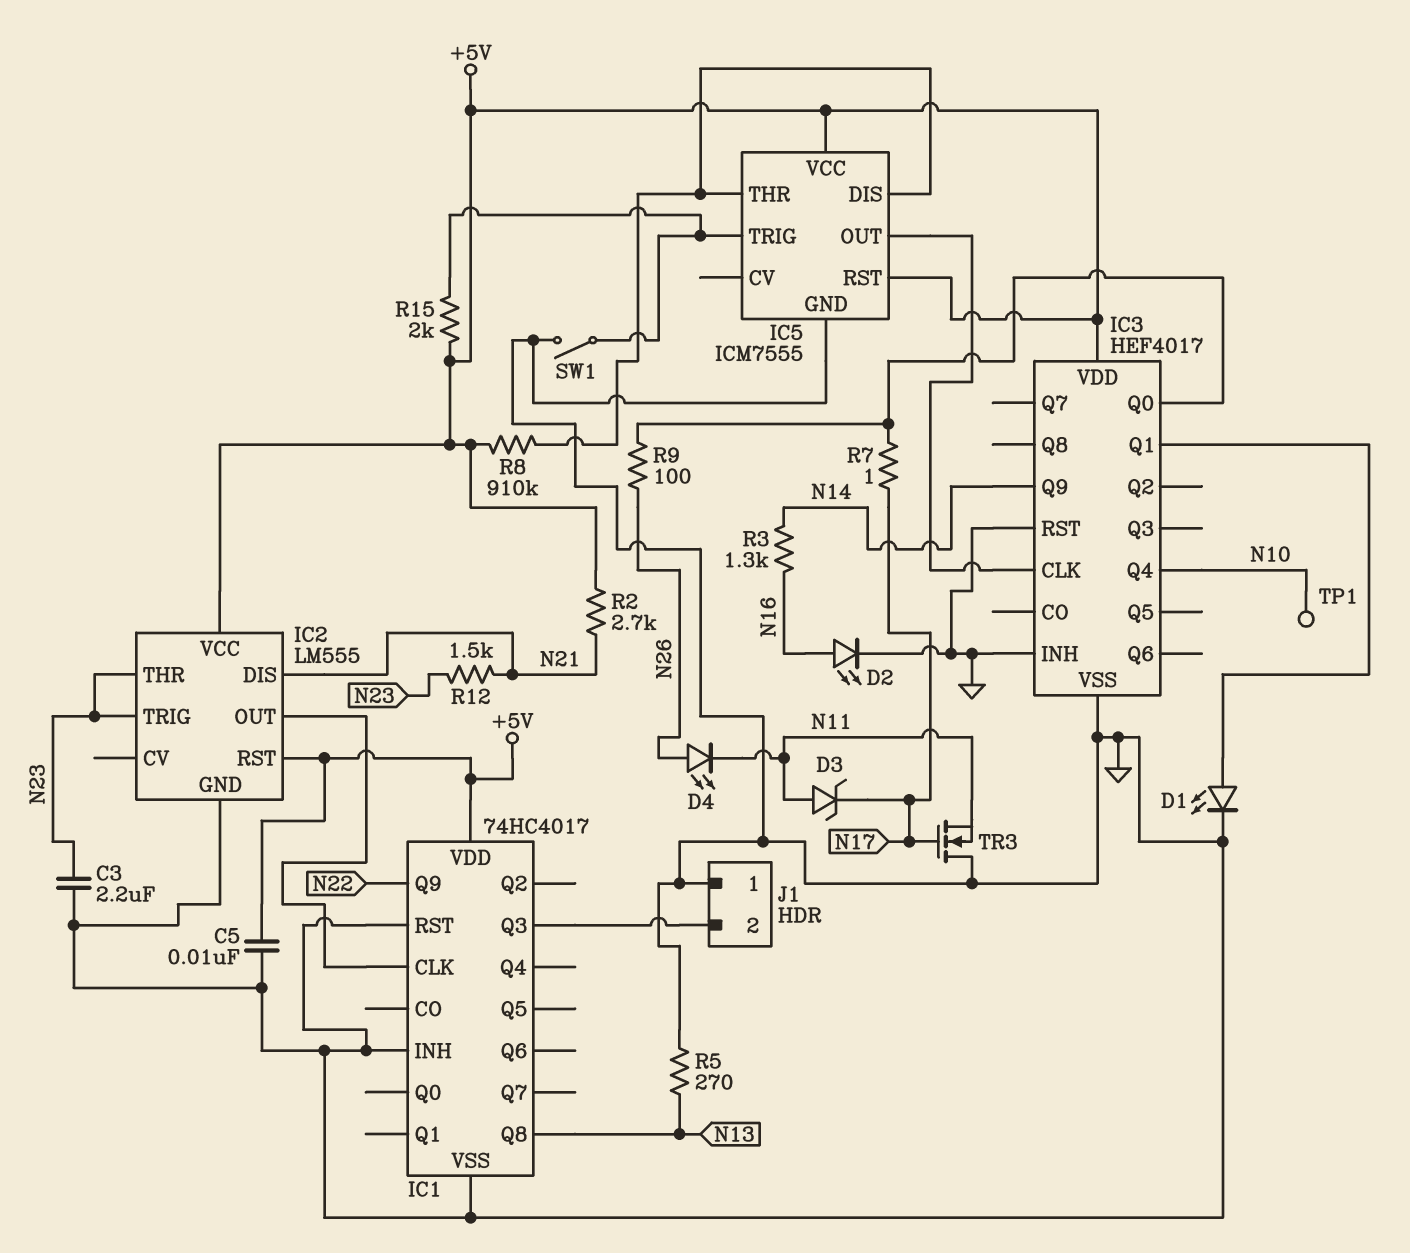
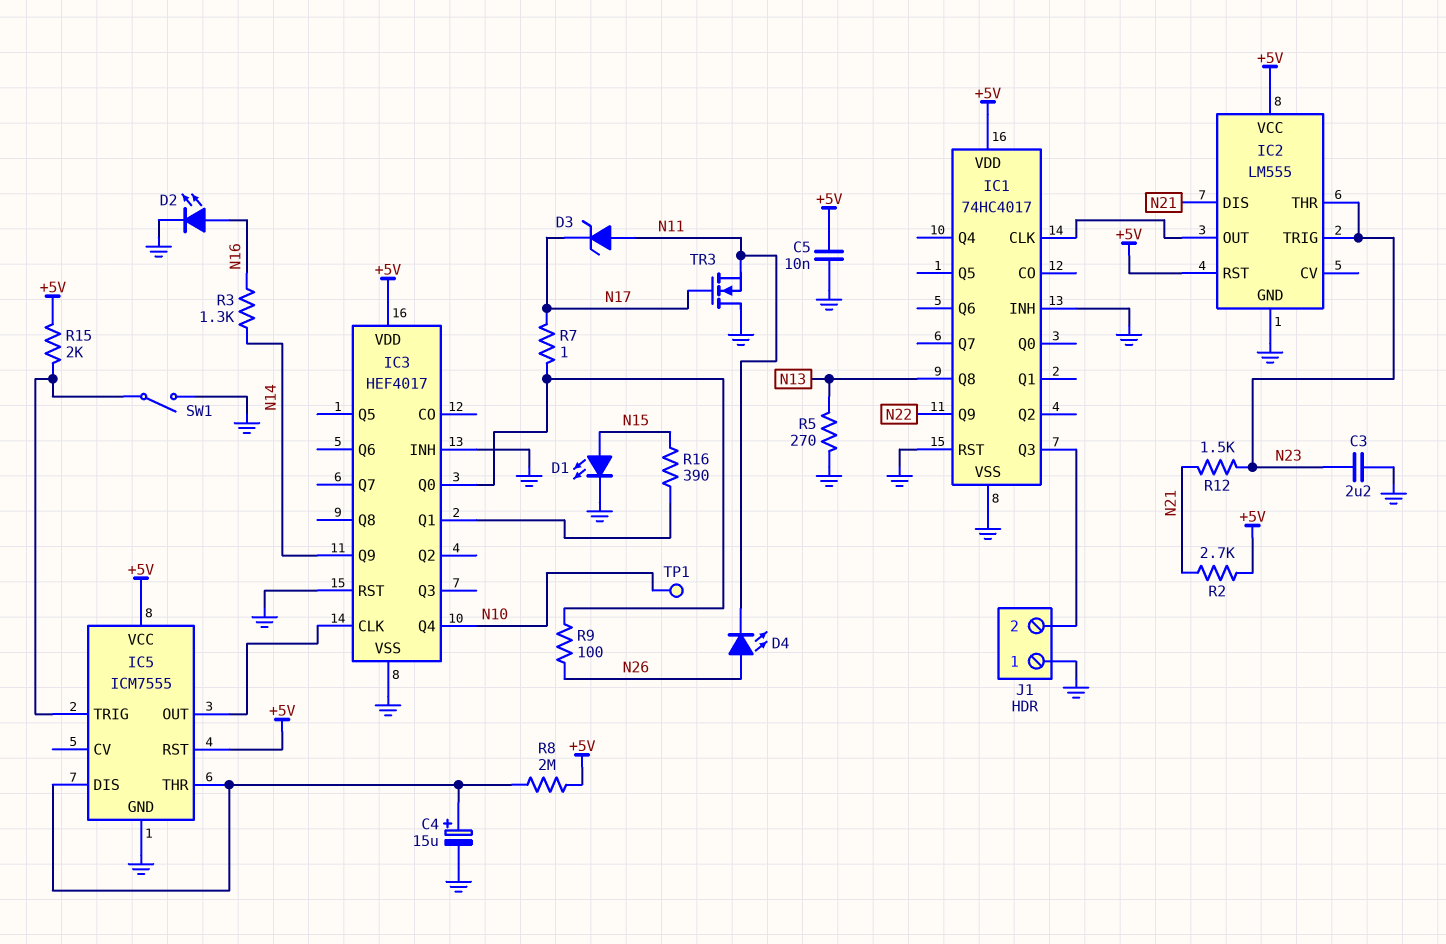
C4: none -> 15uF (plus IC5/DIS, minus GND)
D1: LED (A IC3/Q1, K GND) -> LED (A N15, K GND)
R8: 910k (+5V, IC5/DIS) -> 2M (+5V, IC5/DIS)
R16: none -> 390 (IC3/Q1, N15)

